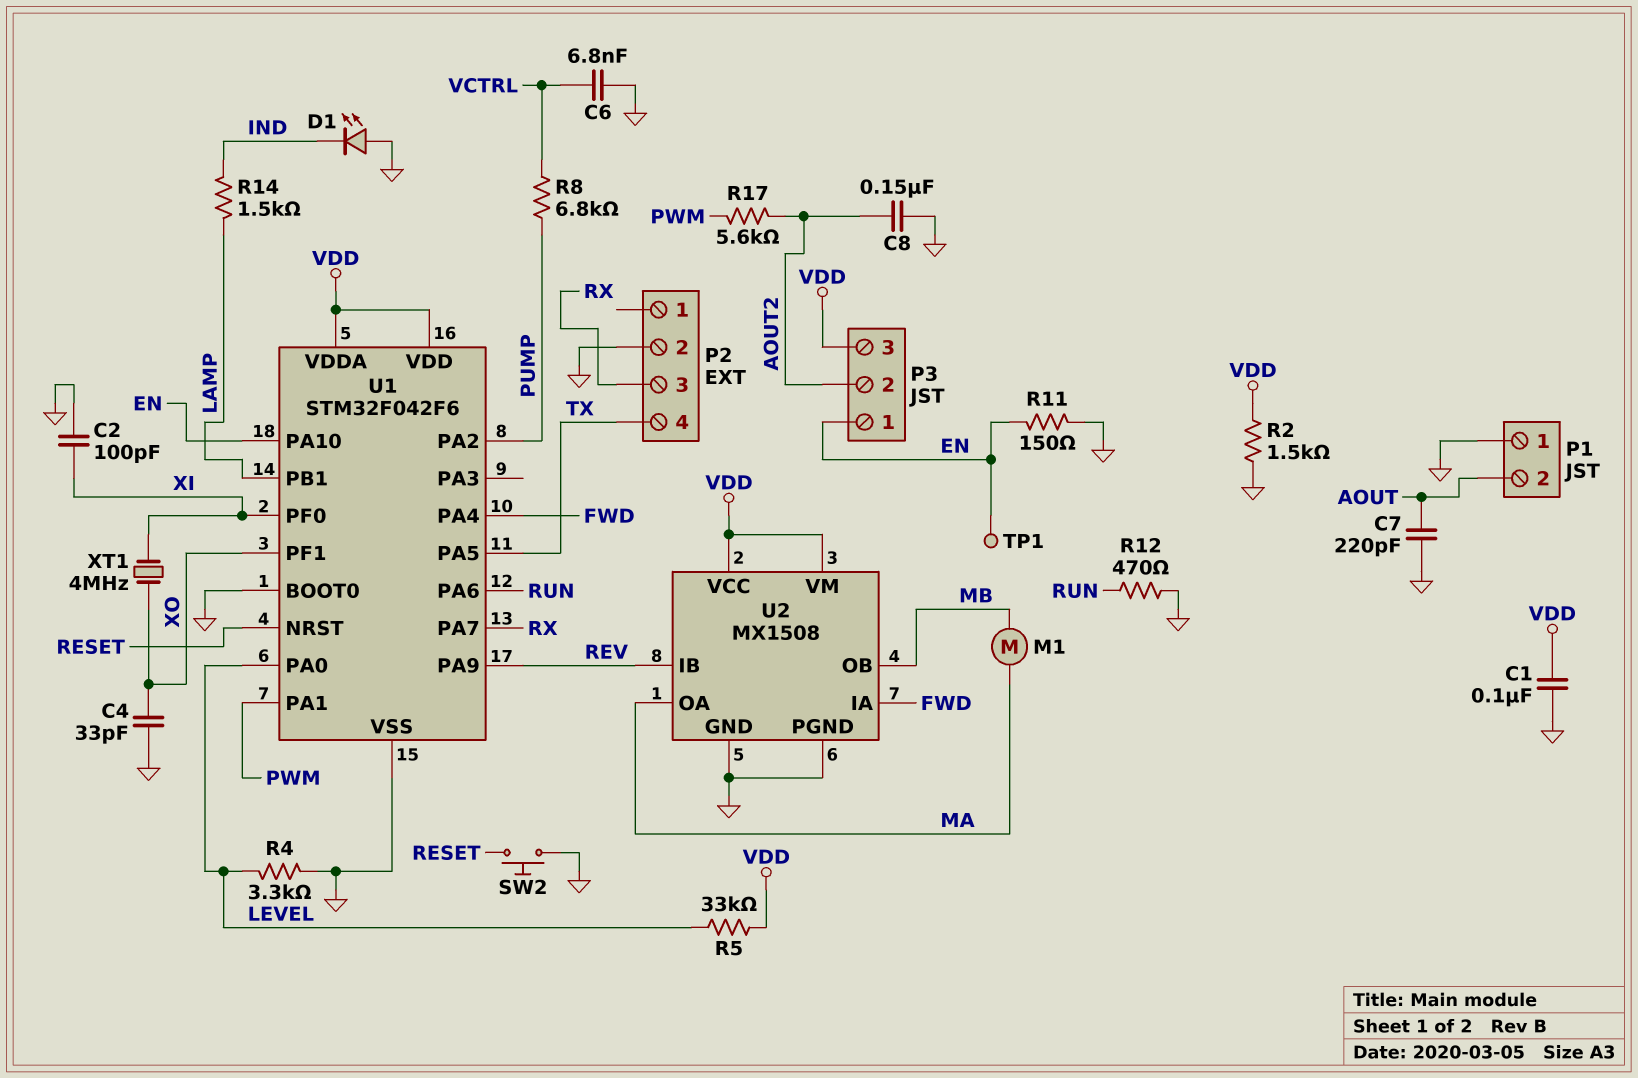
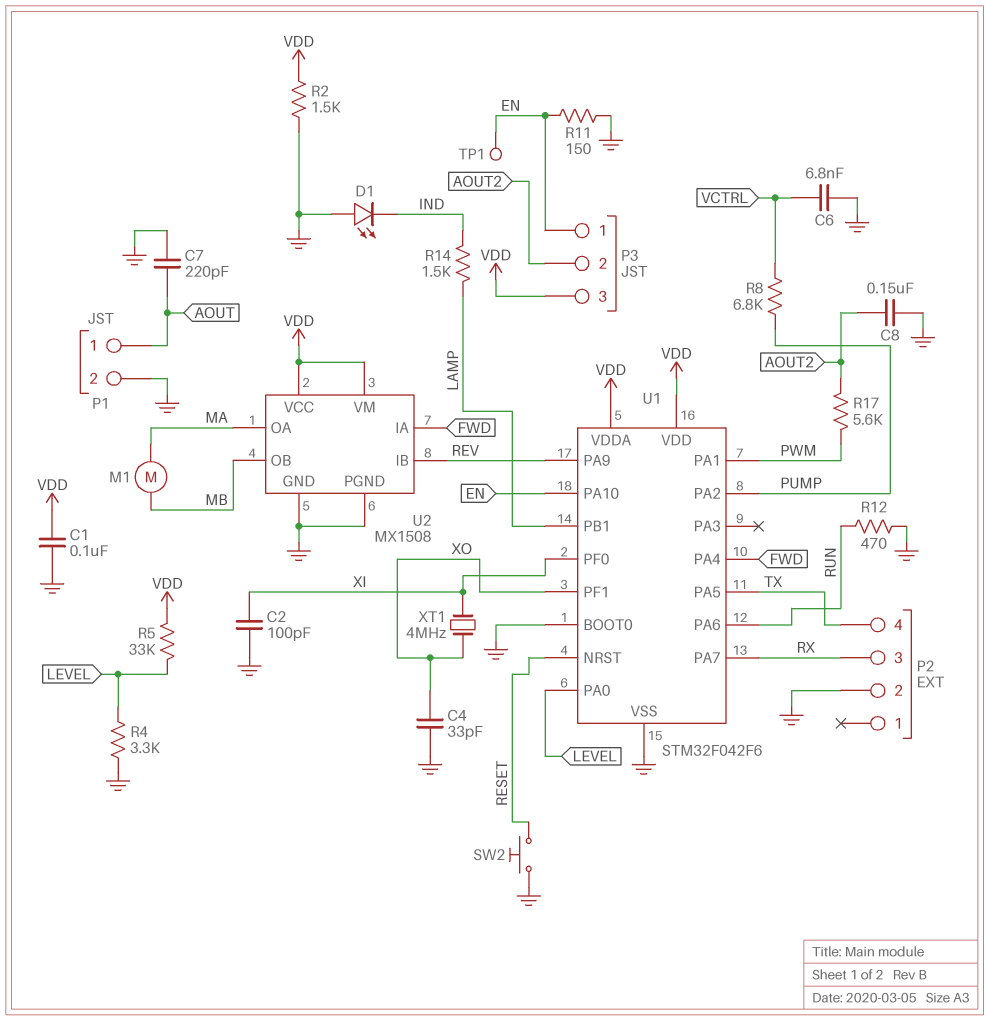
P1 pin 1: GND -> AOUT
P1 pin 2: AOUT -> GND

